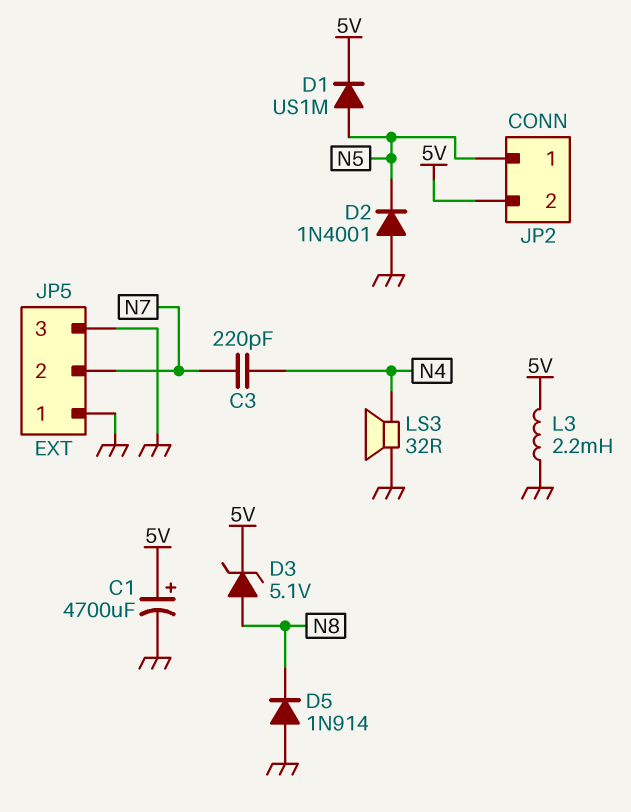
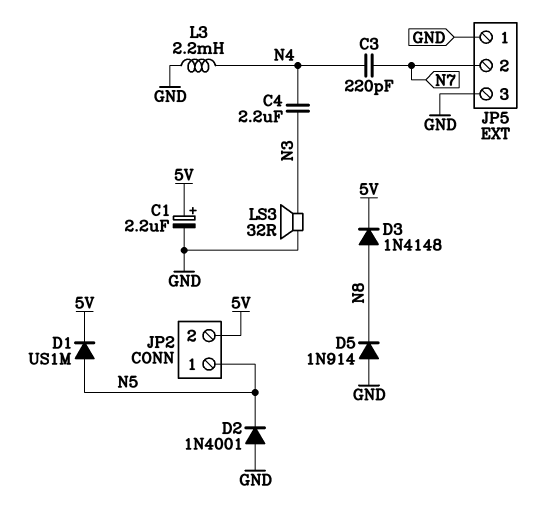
C1: 4700uF (plus 5V, minus GND) -> 2.2uF (plus 5V, minus GND)
C4: none -> 2.2uF (N3, N4)
D3: zener 5.1V (A N8, K 5V) -> diode 1N4148 (A N8, K 5V)
L3: 2.2mH (5V, GND) -> 2.2mH (GND, N4)
LS3: speaker 32R (GND, N4) -> speaker 32R (GND, N3)

